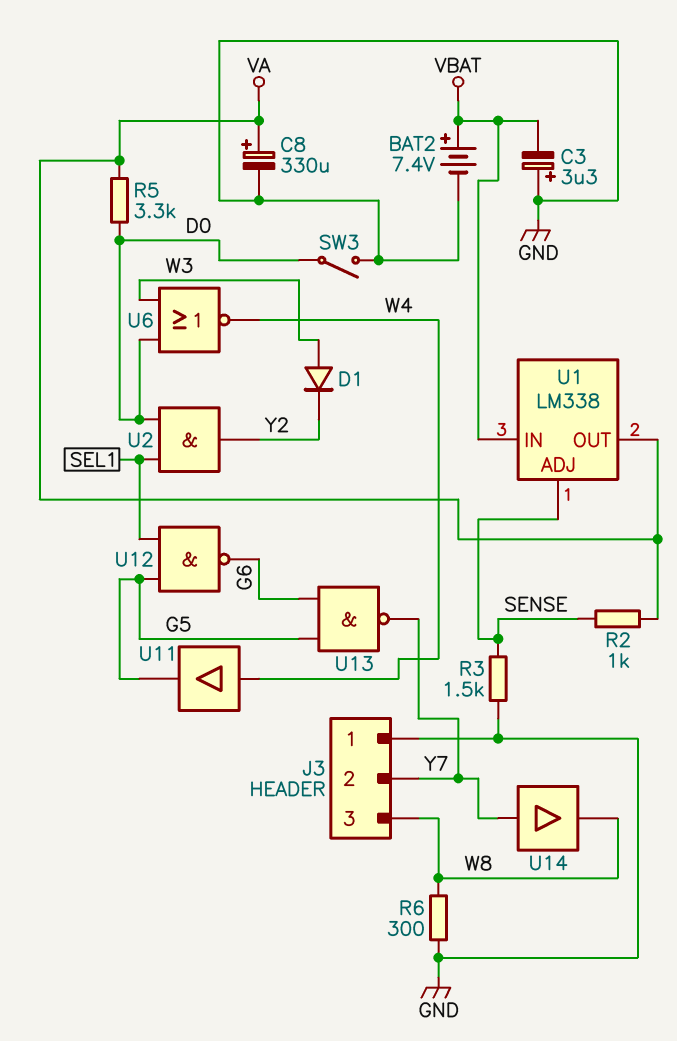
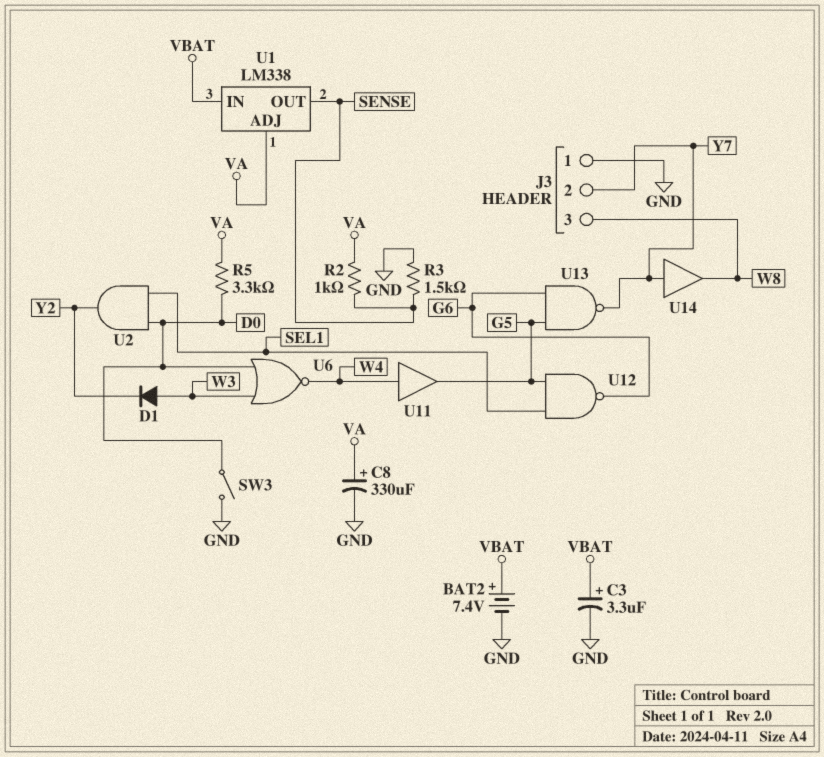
C3: 3.3uF (plus GND, minus VBAT) -> 3.3uF (plus VBAT, minus GND)
R6: 300 (GND, W8) -> none
U1 pin ADJ: SENSE -> VA
U1 pin OUT: VA -> SENSE

